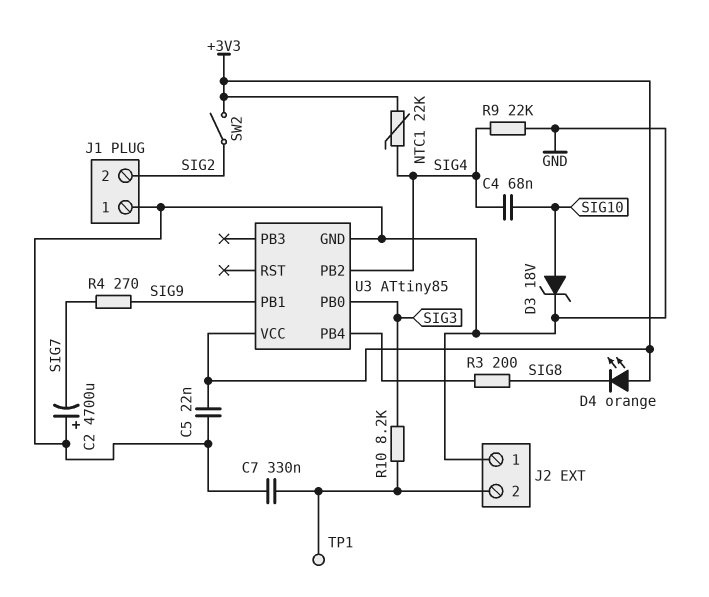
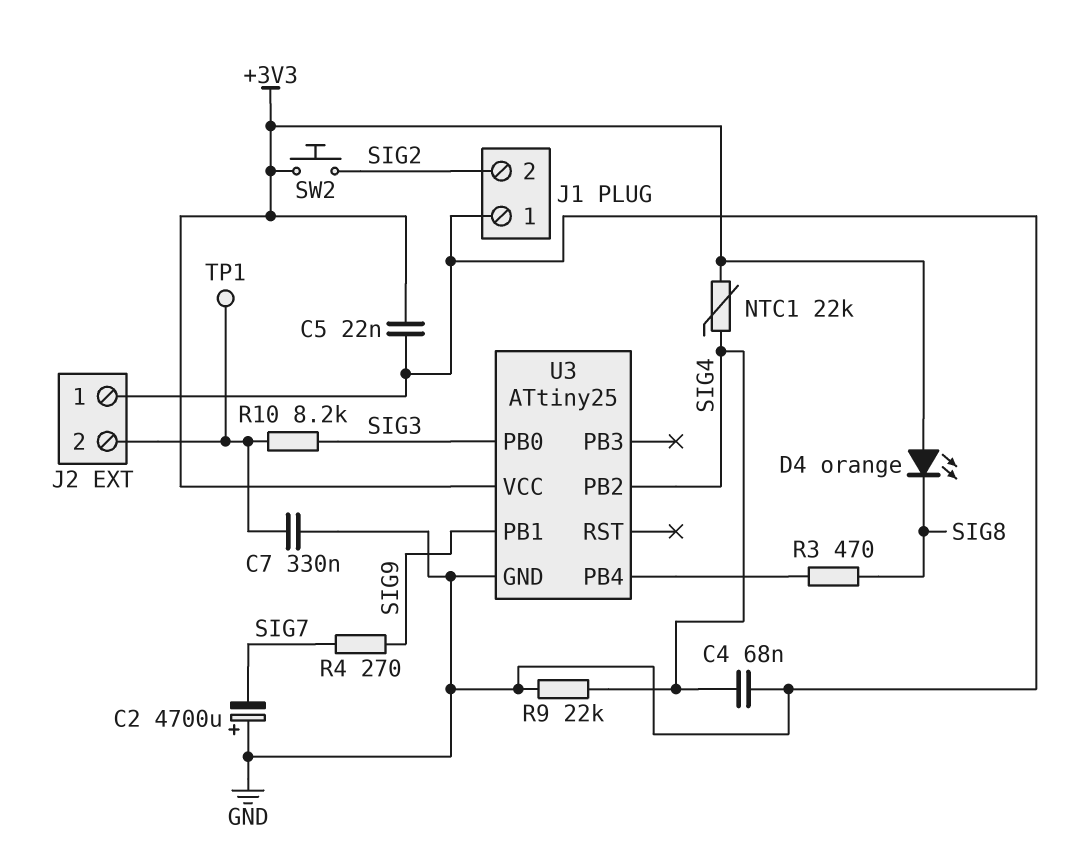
C4: 68nF (SIG4, SIG10) -> 68nF (GND, SIG4)
D3: zener 18V (A SIG10, K GND) -> none
R3: 200 (SIG8, U3/PB4) -> 470 (SIG8, U3/PB4)
SW2: switch (+3V3, SIG2) -> button (+3V3, SIG2)
U3: ATtiny85 -> ATtiny25

